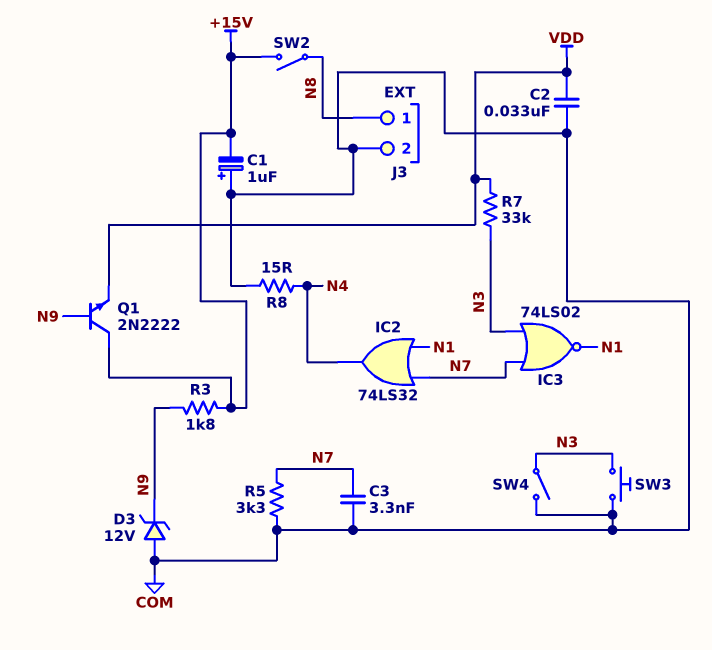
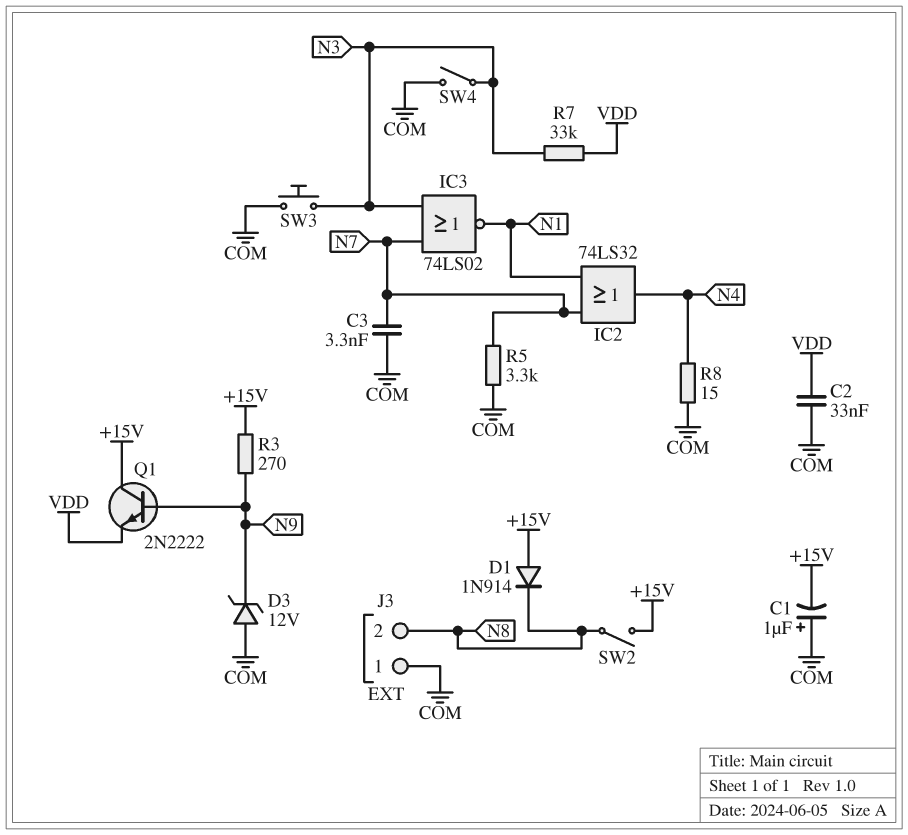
D1: none -> diode 1N914 (A +15V, K N8)
J3 pin 1: N8 -> COM
J3 pin 2: COM -> N8
R3: 1.8k (+15V, N9) -> 270 (+15V, N9)

